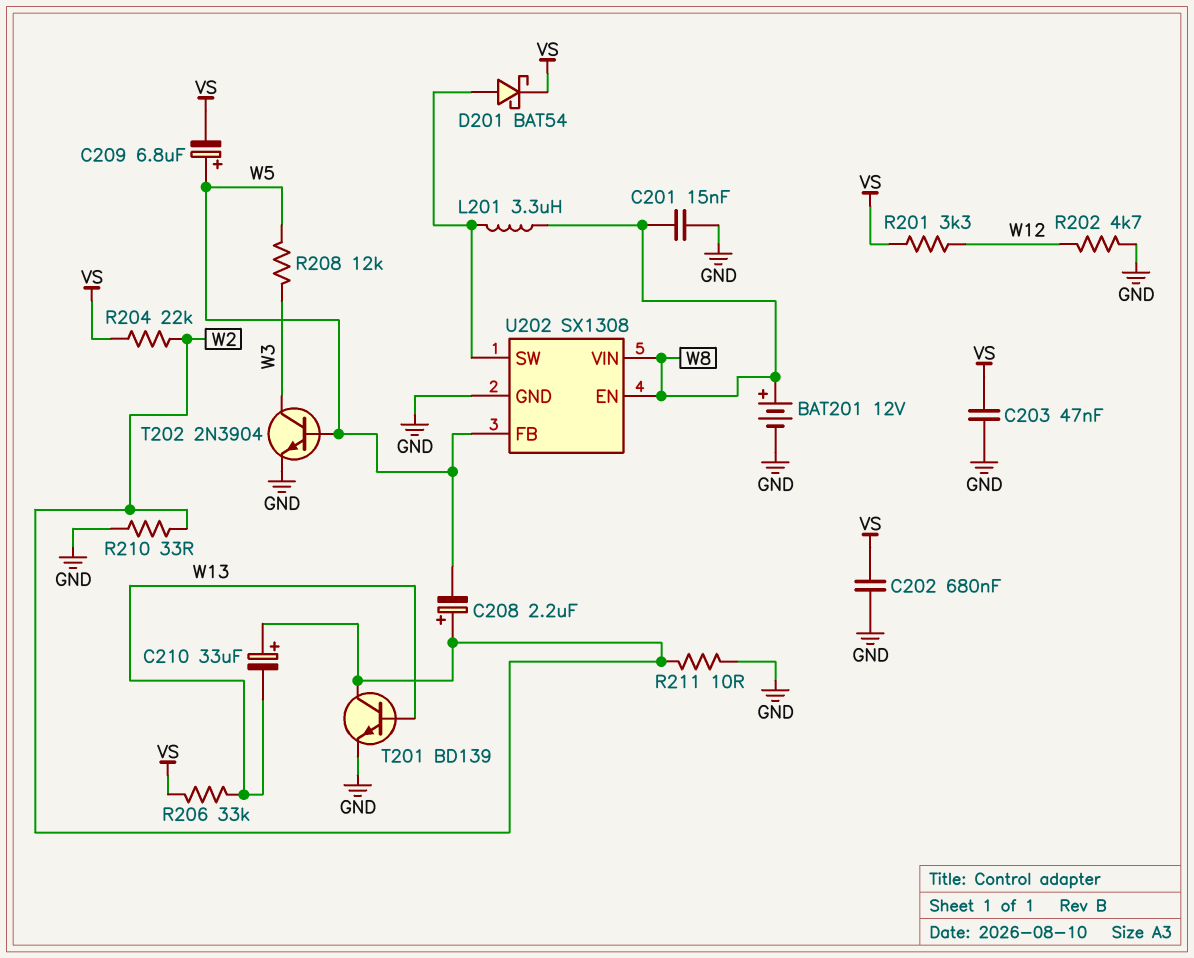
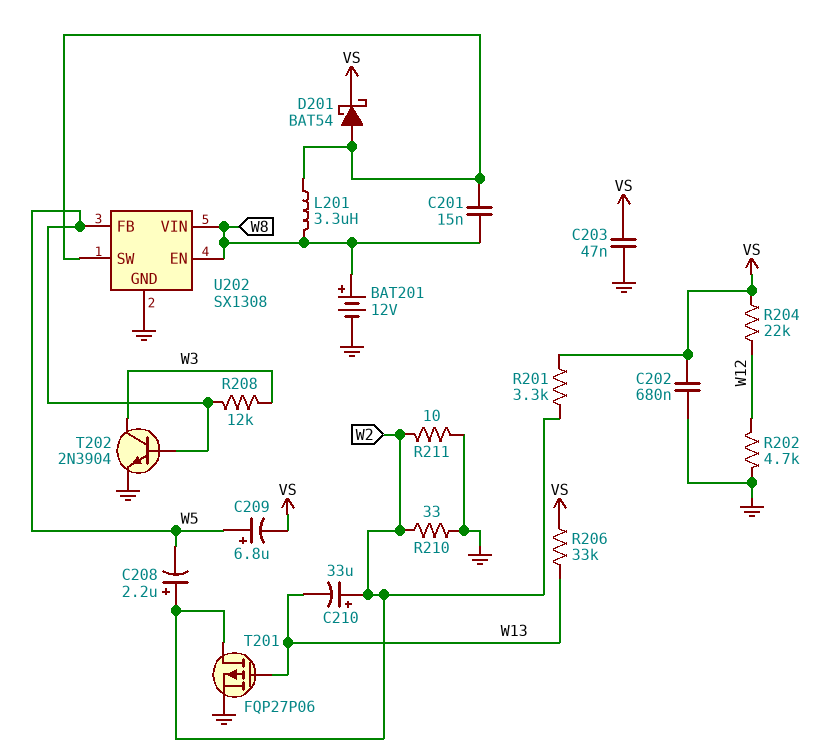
C201: 15nF (GND, W8) -> 15nF (U202/SW, W8)
R201: 3.3k (VS, W12) -> 3.3k (VS, W2)
R204: 22k (VS, W2) -> 22k (VS, W12)
T201: NPN BD139 (B W13, C W2, E GND) -> PMOS FQP27P06 (G W13, D W2, S GND)

